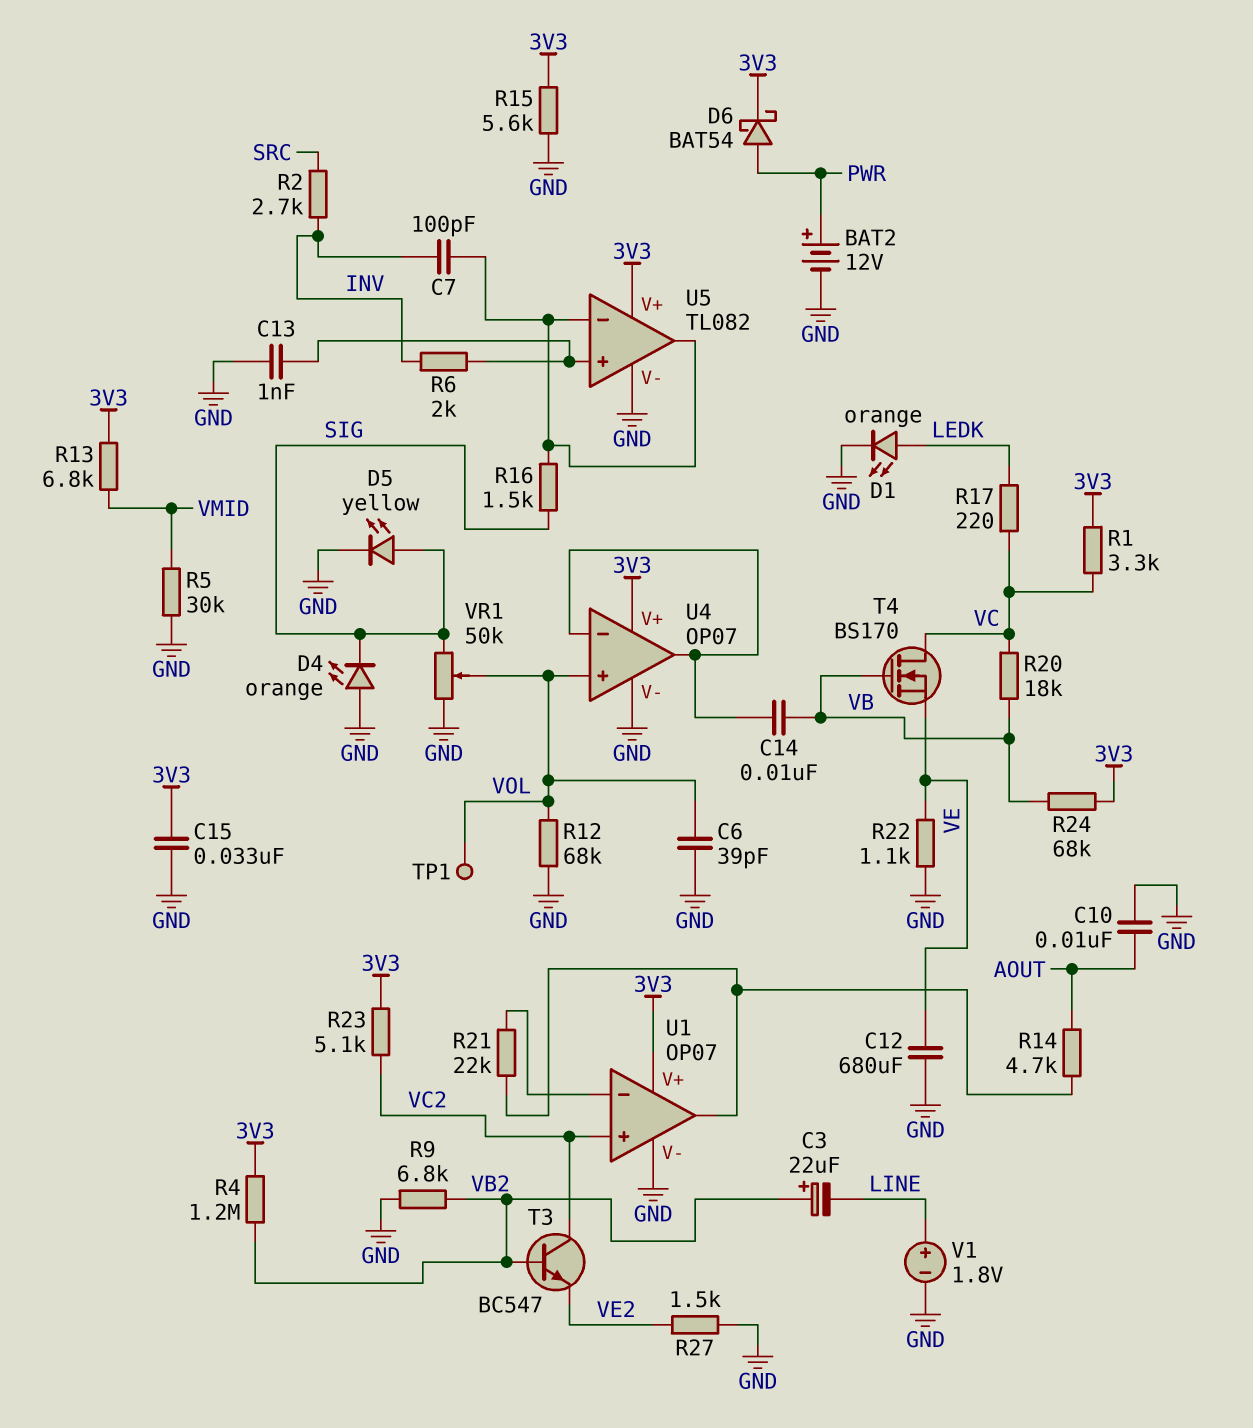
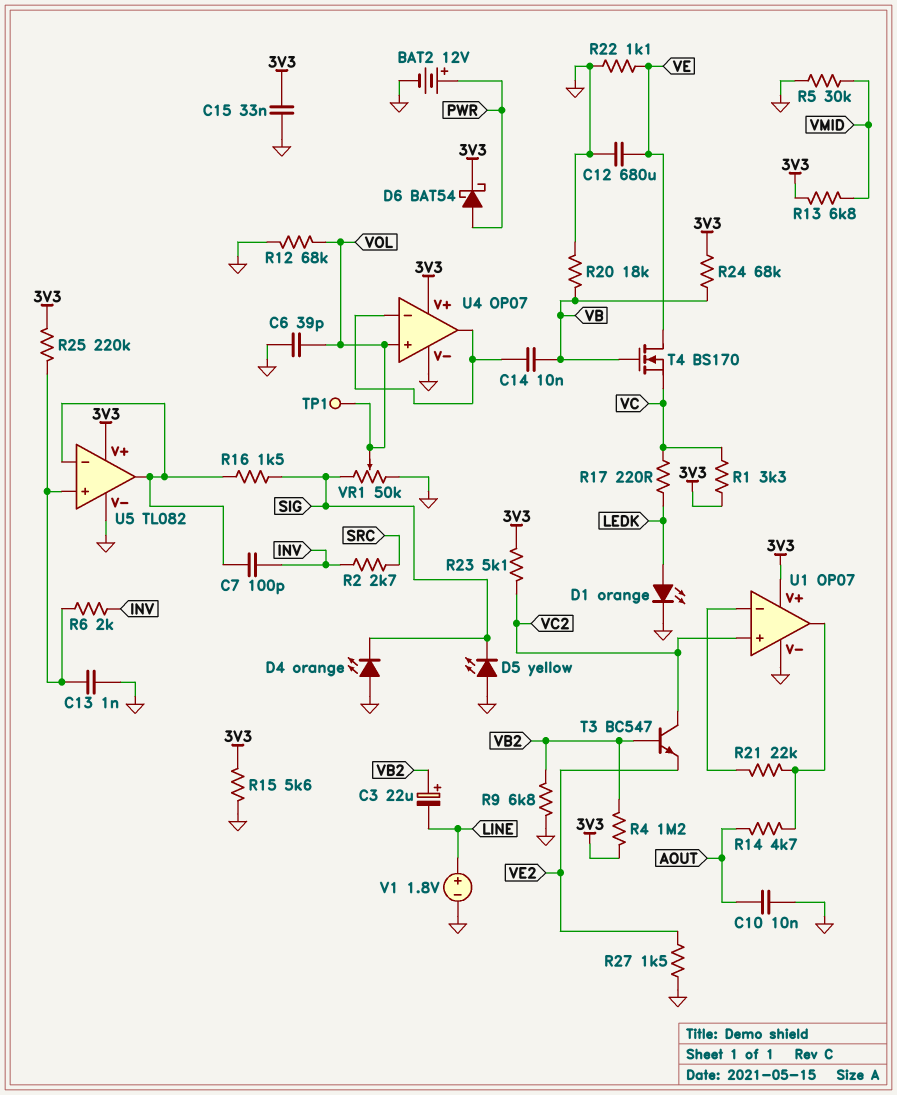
D5: LED yellow (A SIG, K GND) -> LED yellow (A GND, K SIG)
R20: 18k (VB, VC) -> 18k (GND, VB)
R25: none -> 220k (3V3, U5/in+)
T4: NMOS BS170 (G VB, D VC, S VE) -> NMOS BS170 (G VB, D VE, S VC)

